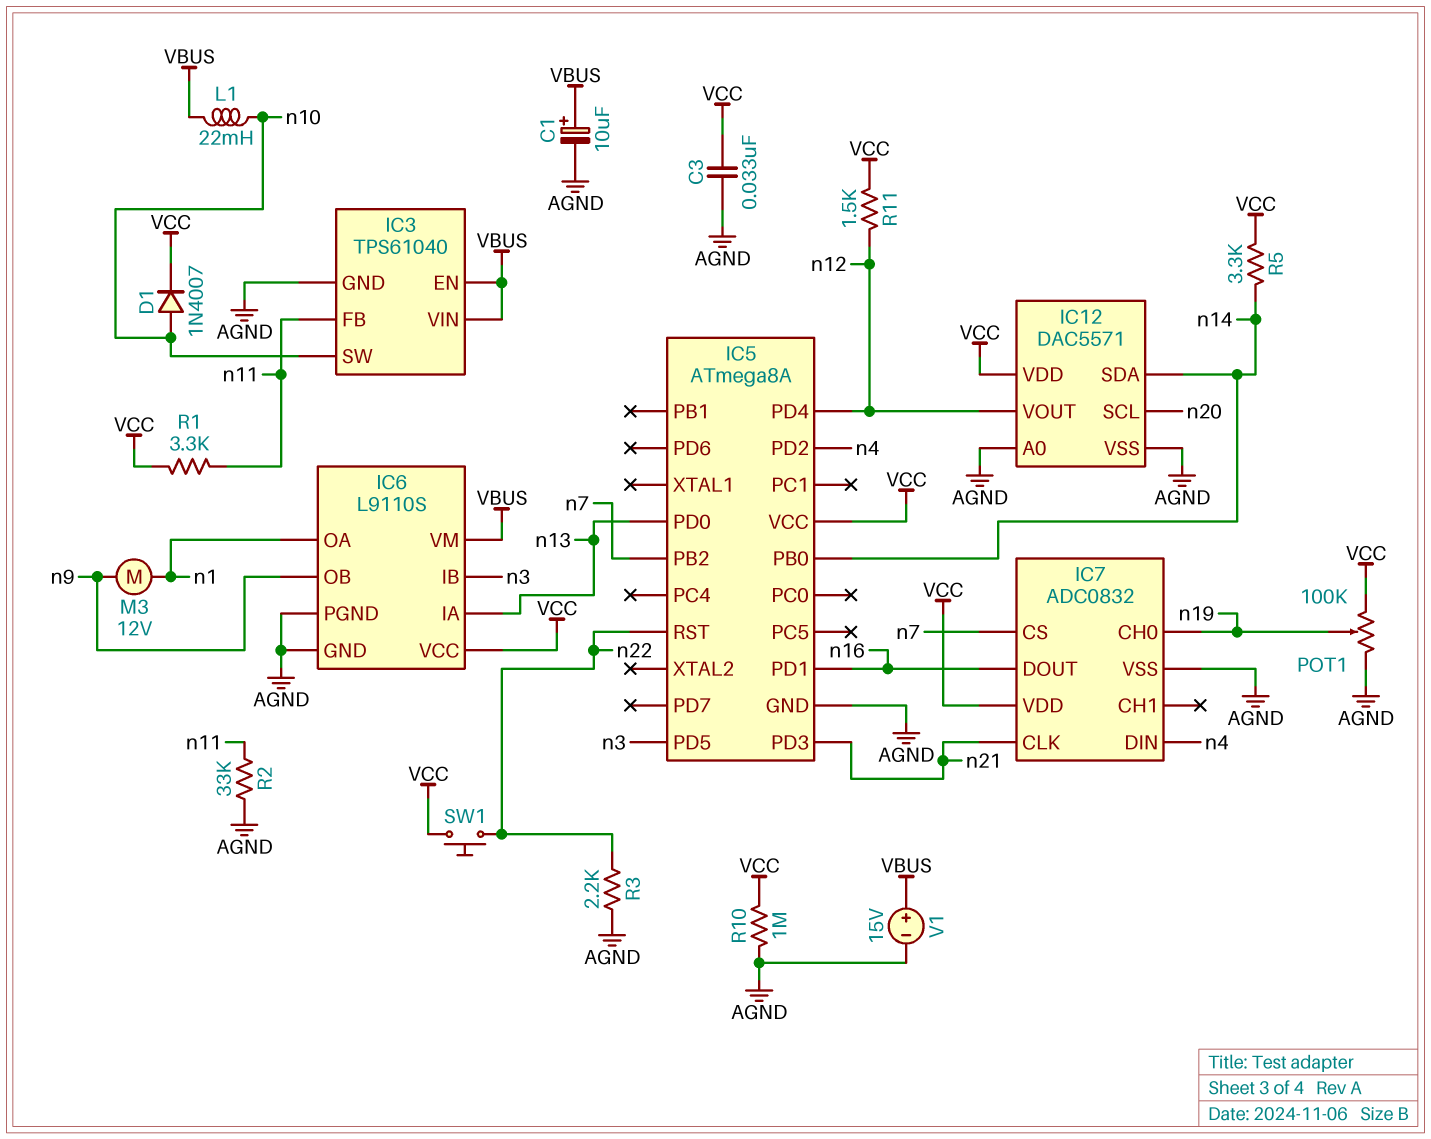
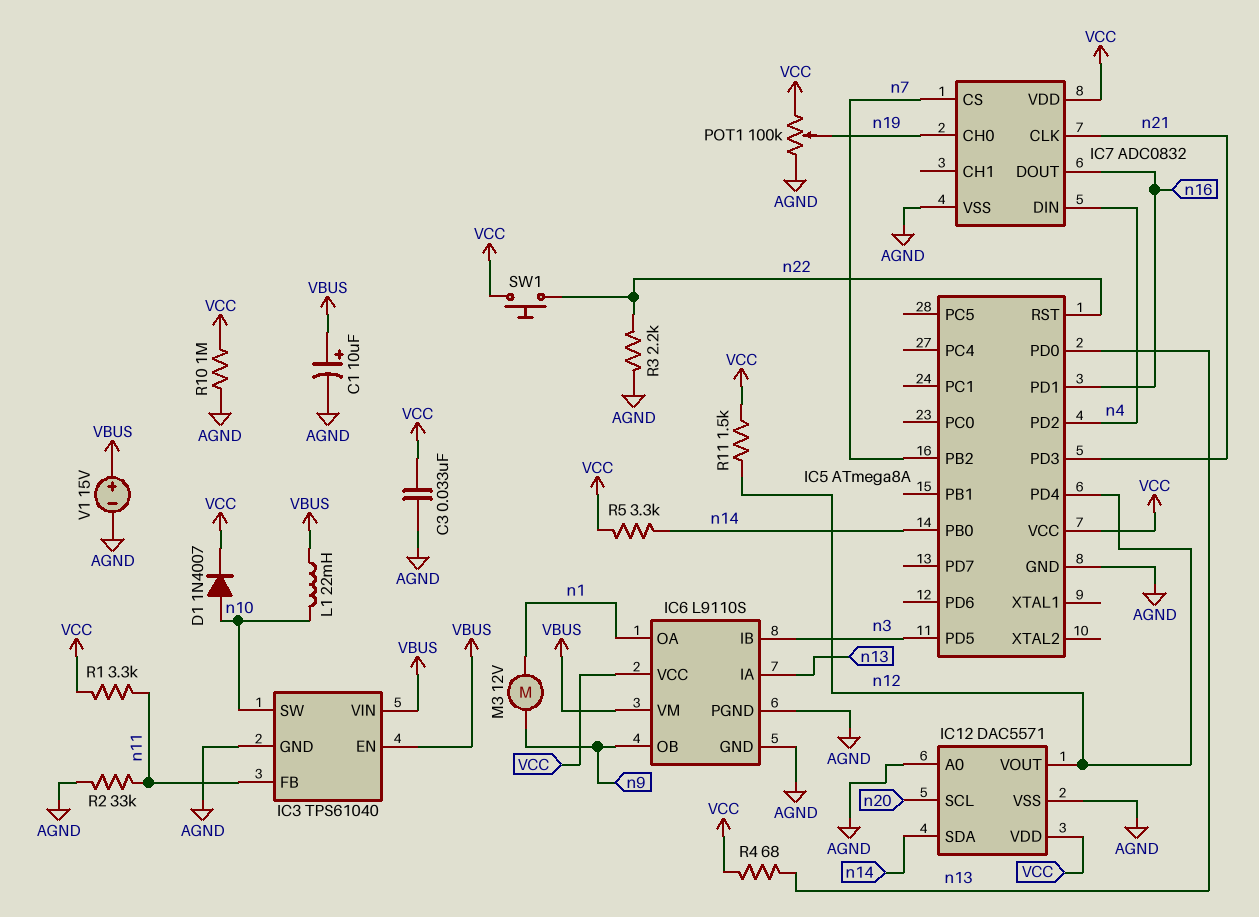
R4: none -> 68 (VCC, n13)

